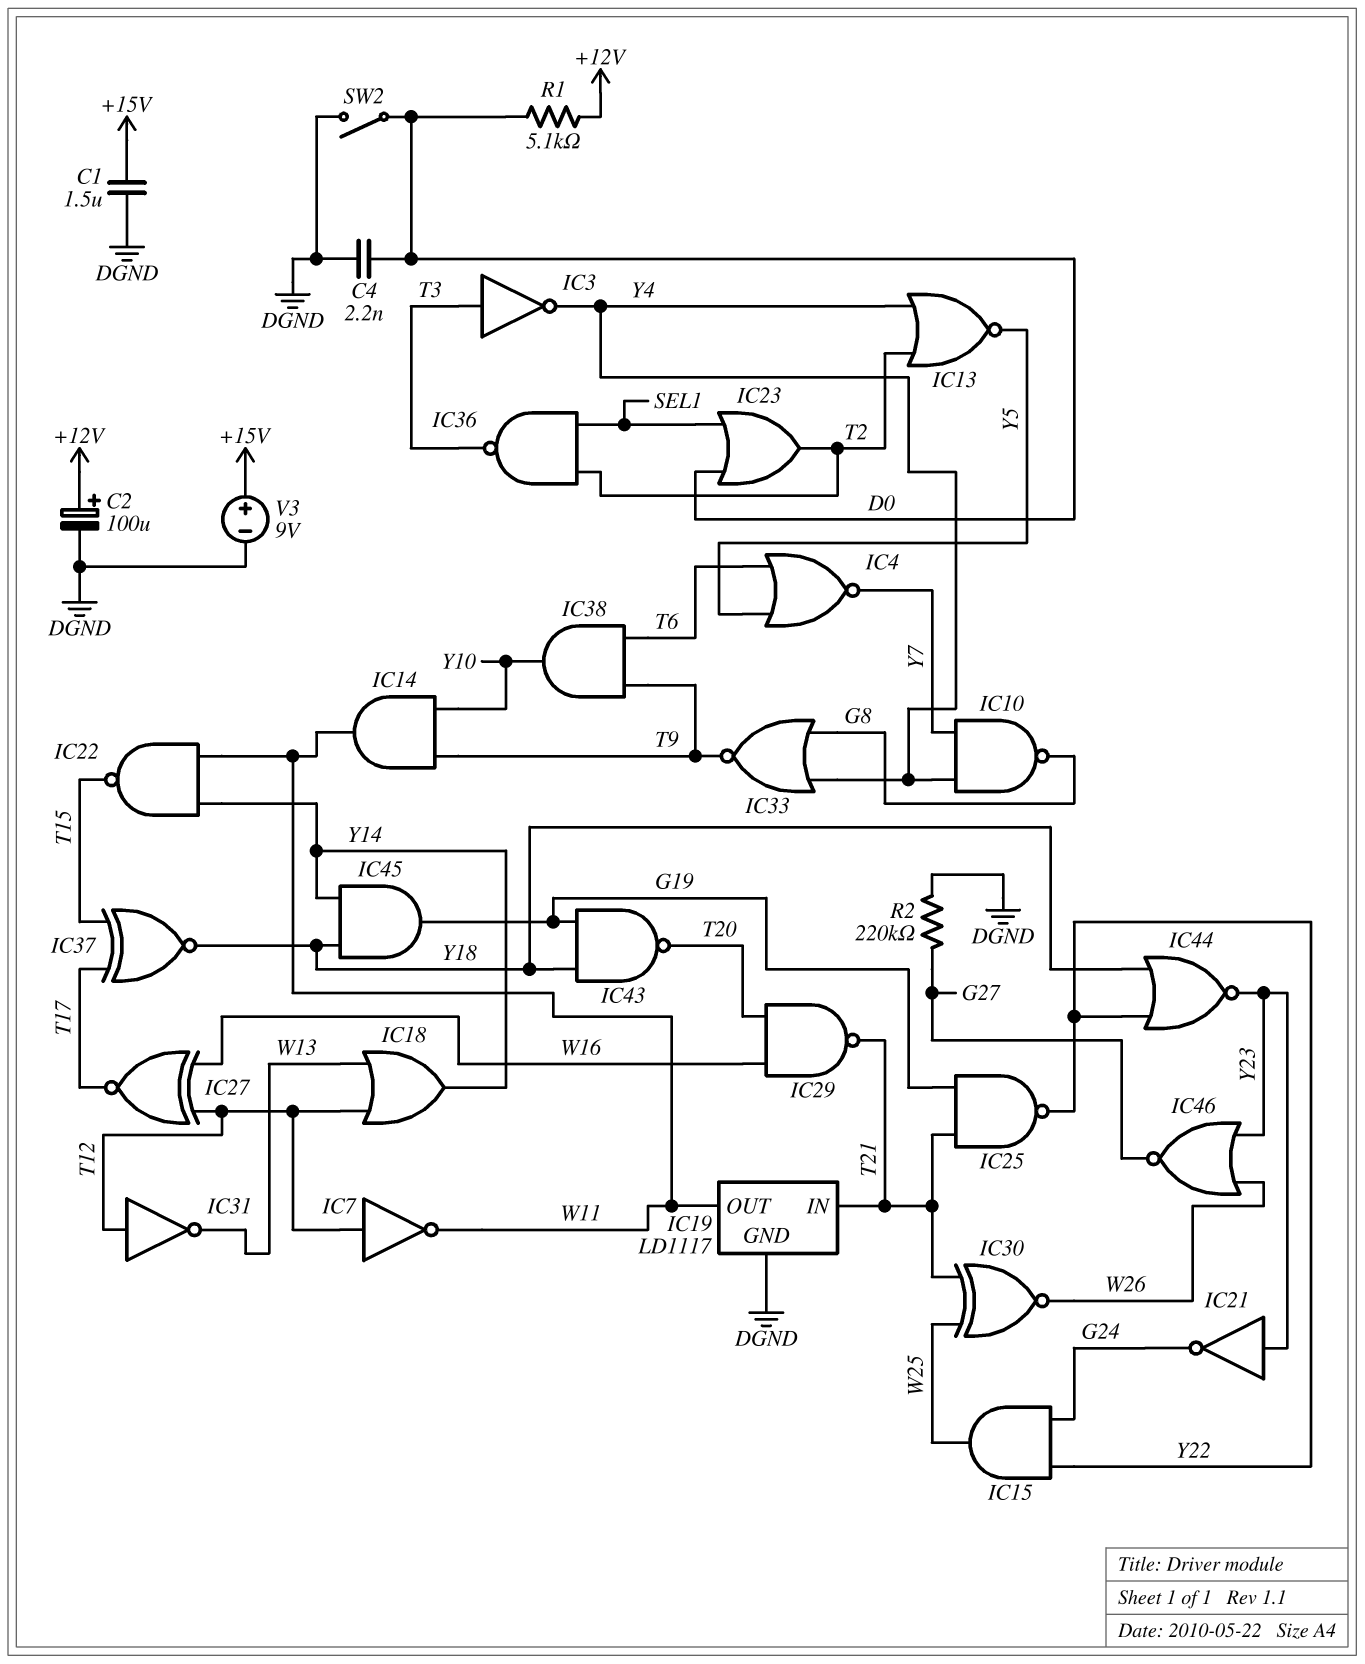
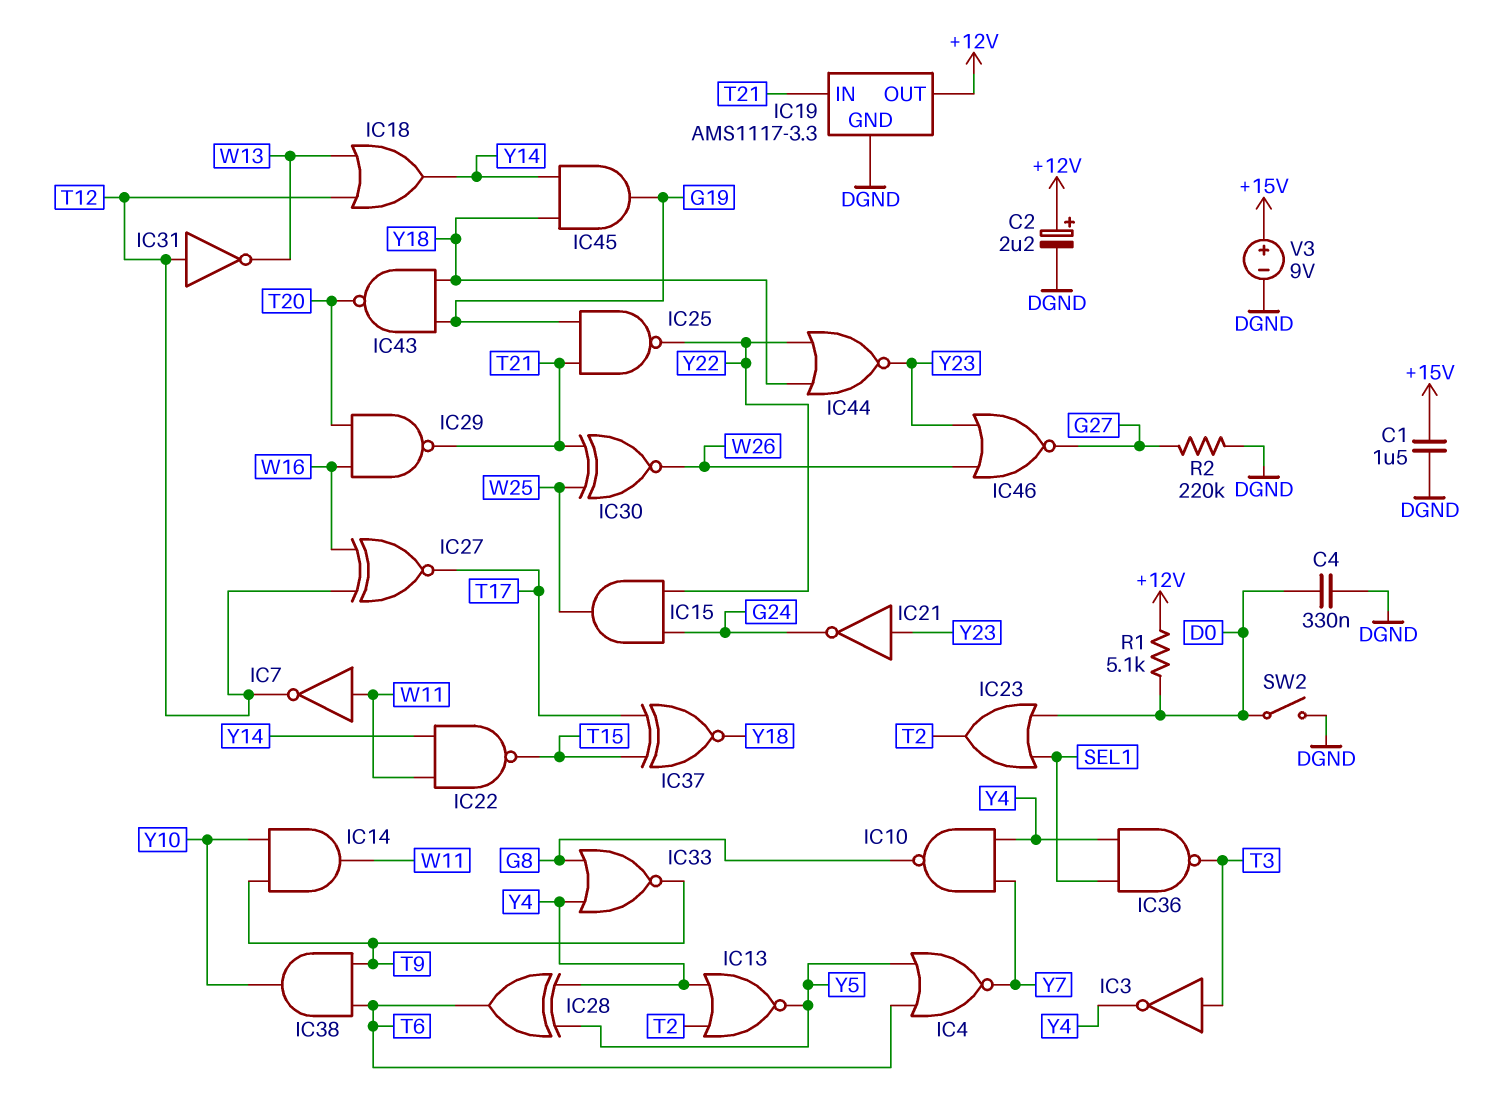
C2: 100uF (plus +12V, minus DGND) -> 2.2uF (plus +12V, minus DGND)
C4: 2.2nF (D0, DGND) -> 330nF (D0, DGND)
IC7: NOT (in T12, out W11) -> NOT (in W11, out T12)
IC19: LD1117 -> AMS1117-3.3
IC19 pin OUT: W11 -> +12V
IC28: none -> XOR (in Y4, in Y5, out T6)
IC36: NAND (in SEL1, in T2, out T3) -> NAND (in SEL1, in Y4, out T3)

